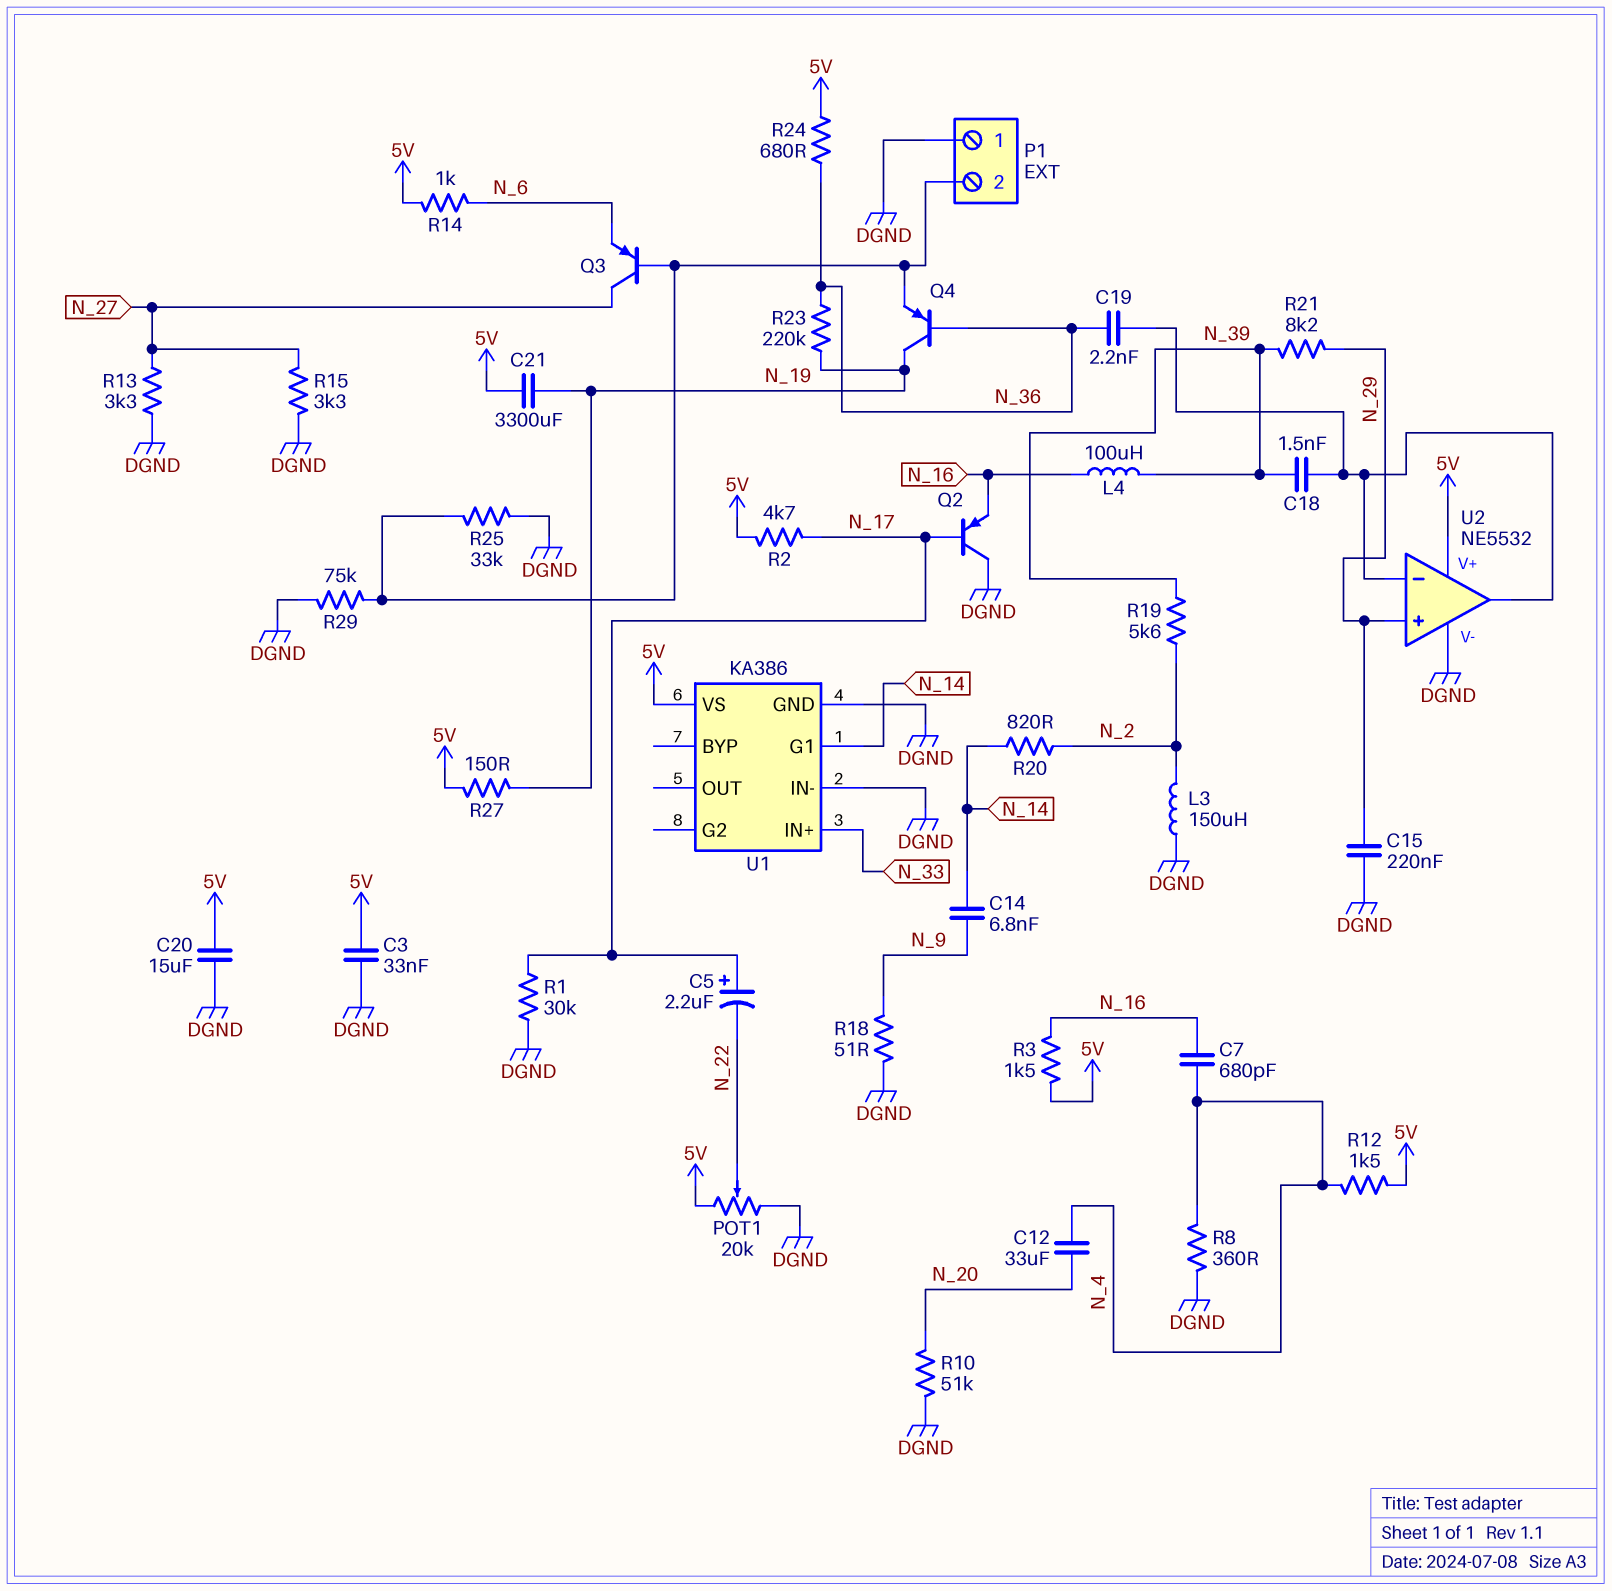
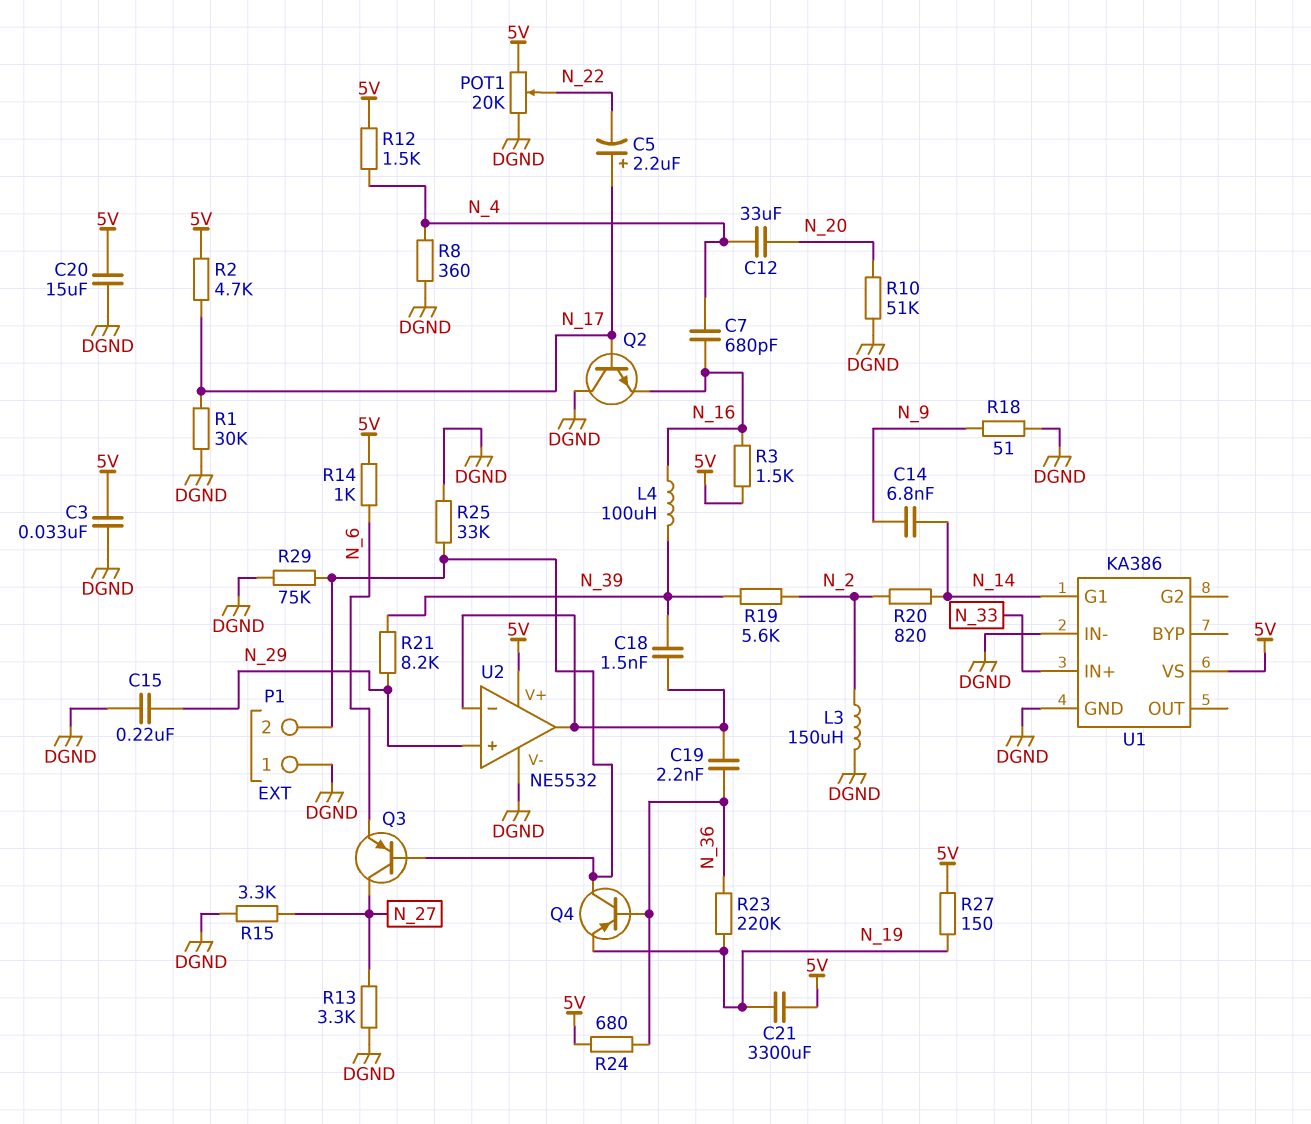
Q2: PNP (B N_17, C DGND, E N_16) -> NPN (B N_17, C DGND, E N_16)
Q4: PNP (B N_36, C N_19, E P1/2) -> PNP (B N_36, C P1/2, E N_19)

